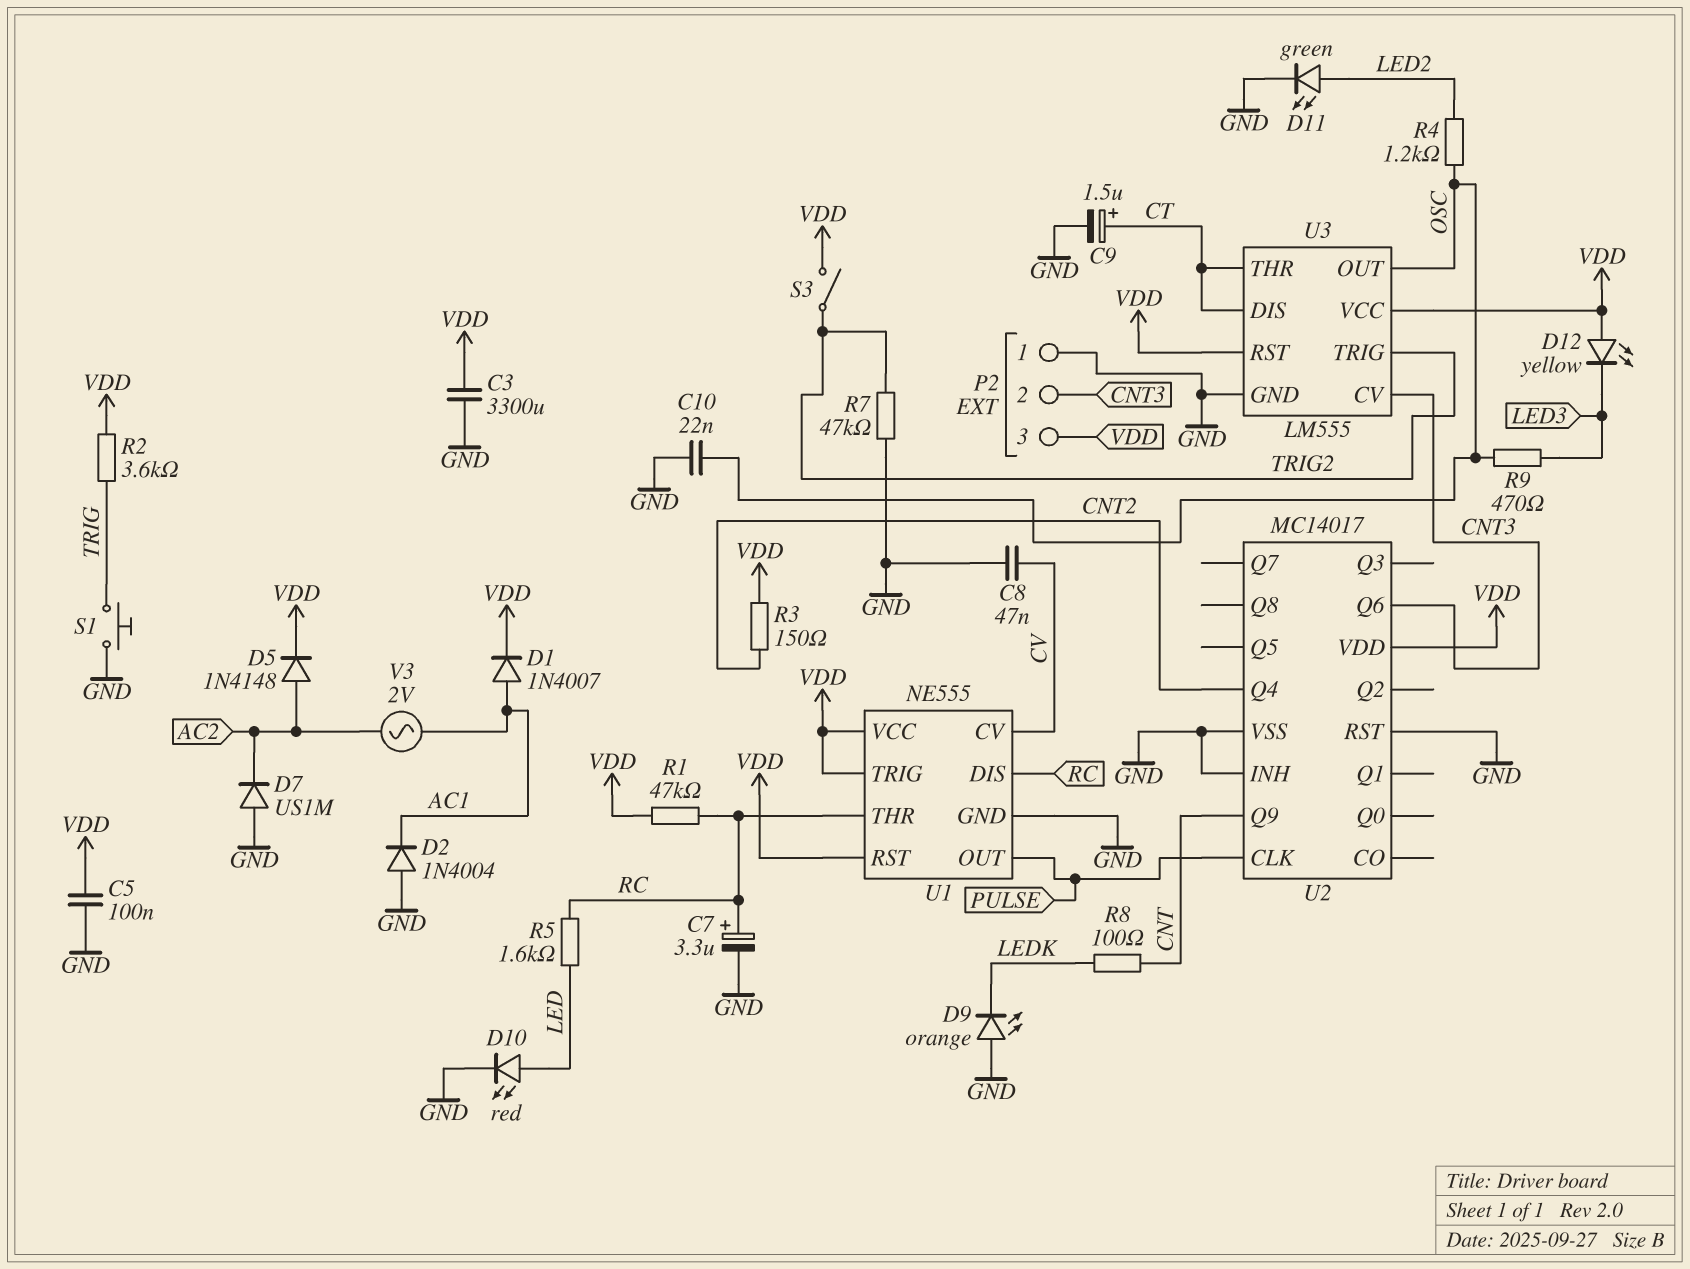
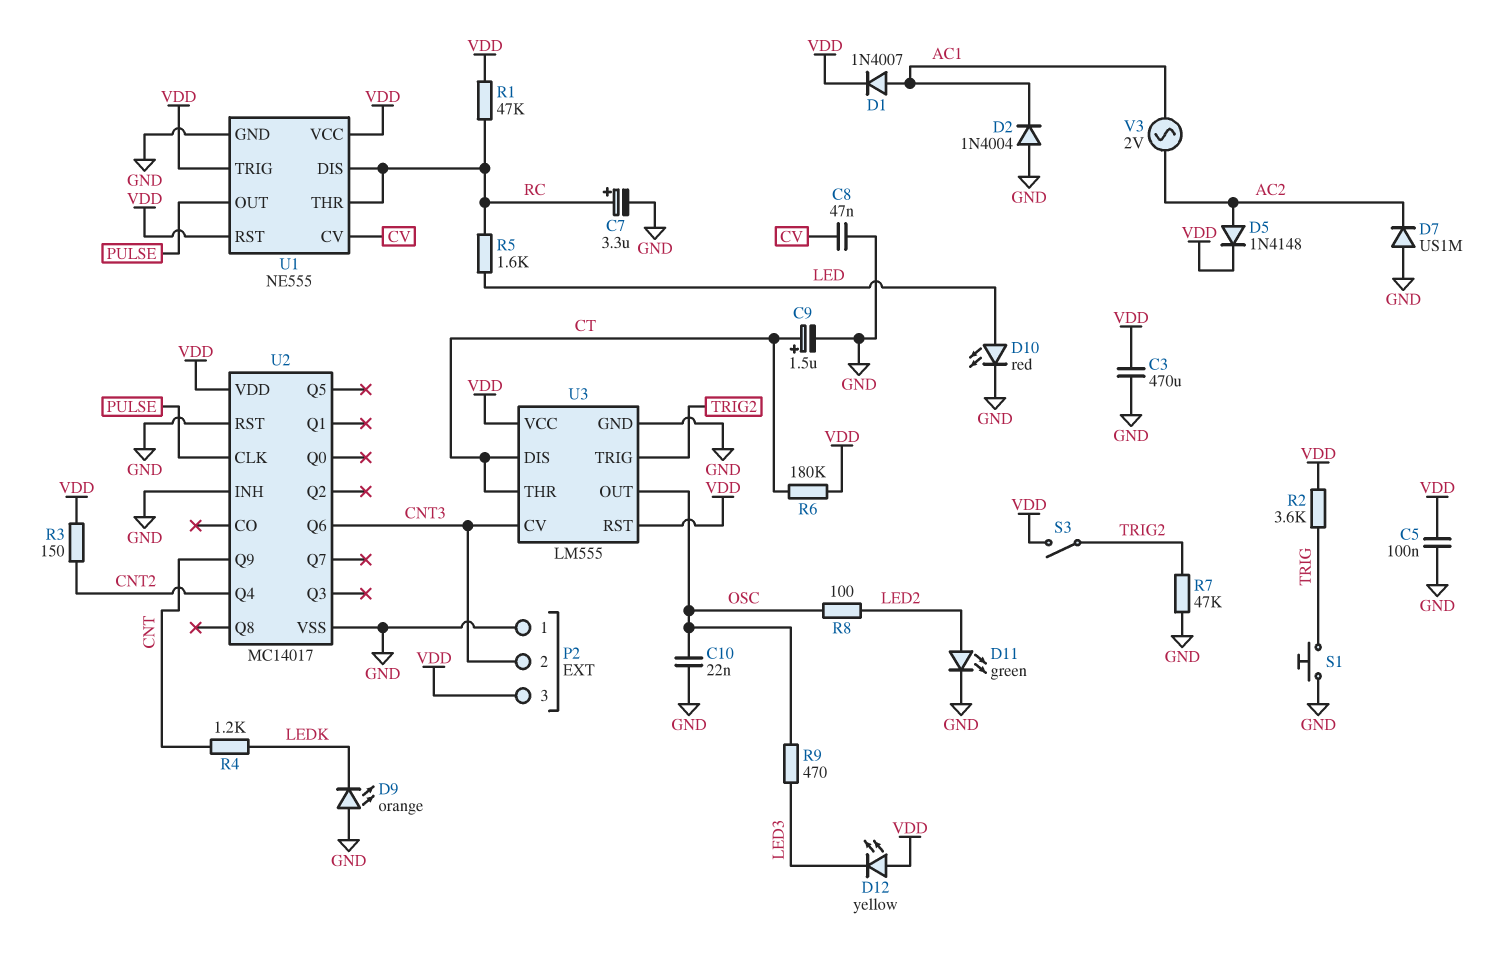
C3: 3300uF (GND, VDD) -> 470uF (GND, VDD)
R4: 1.2k (LED2, OSC) -> 1.2k (CNT, LEDK)
R6: none -> 180k (CT, VDD)
R8: 100 (CNT, LEDK) -> 100 (LED2, OSC)

